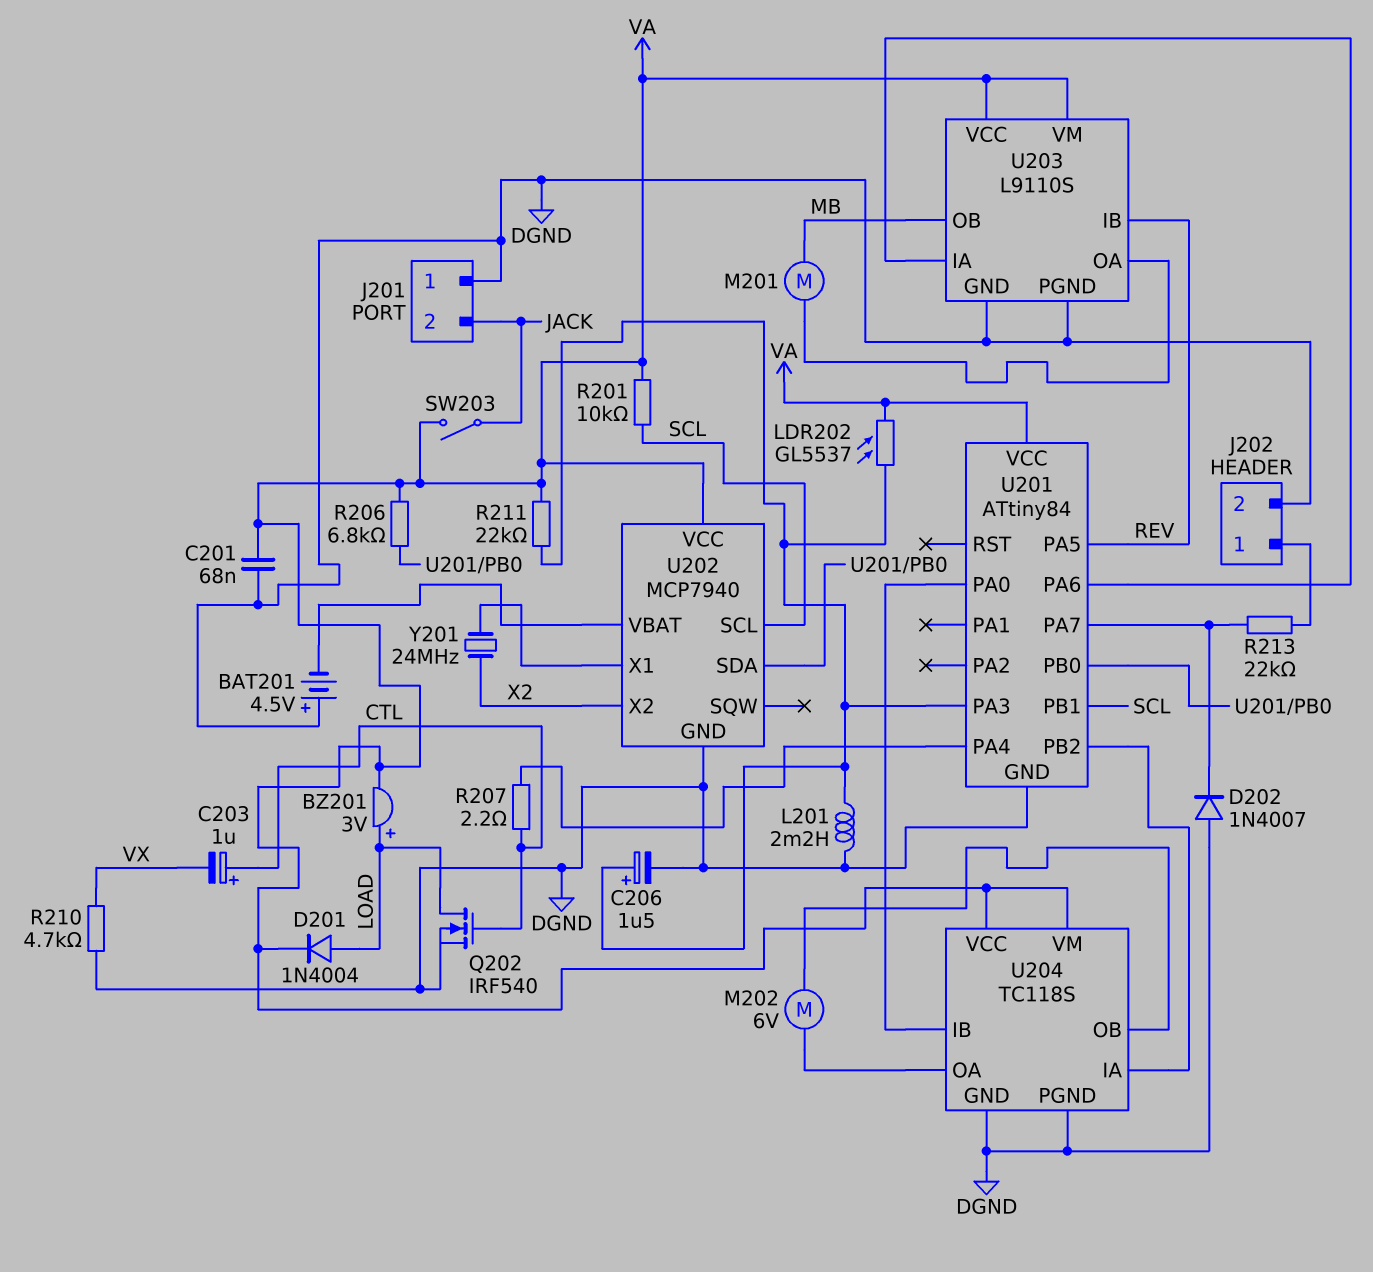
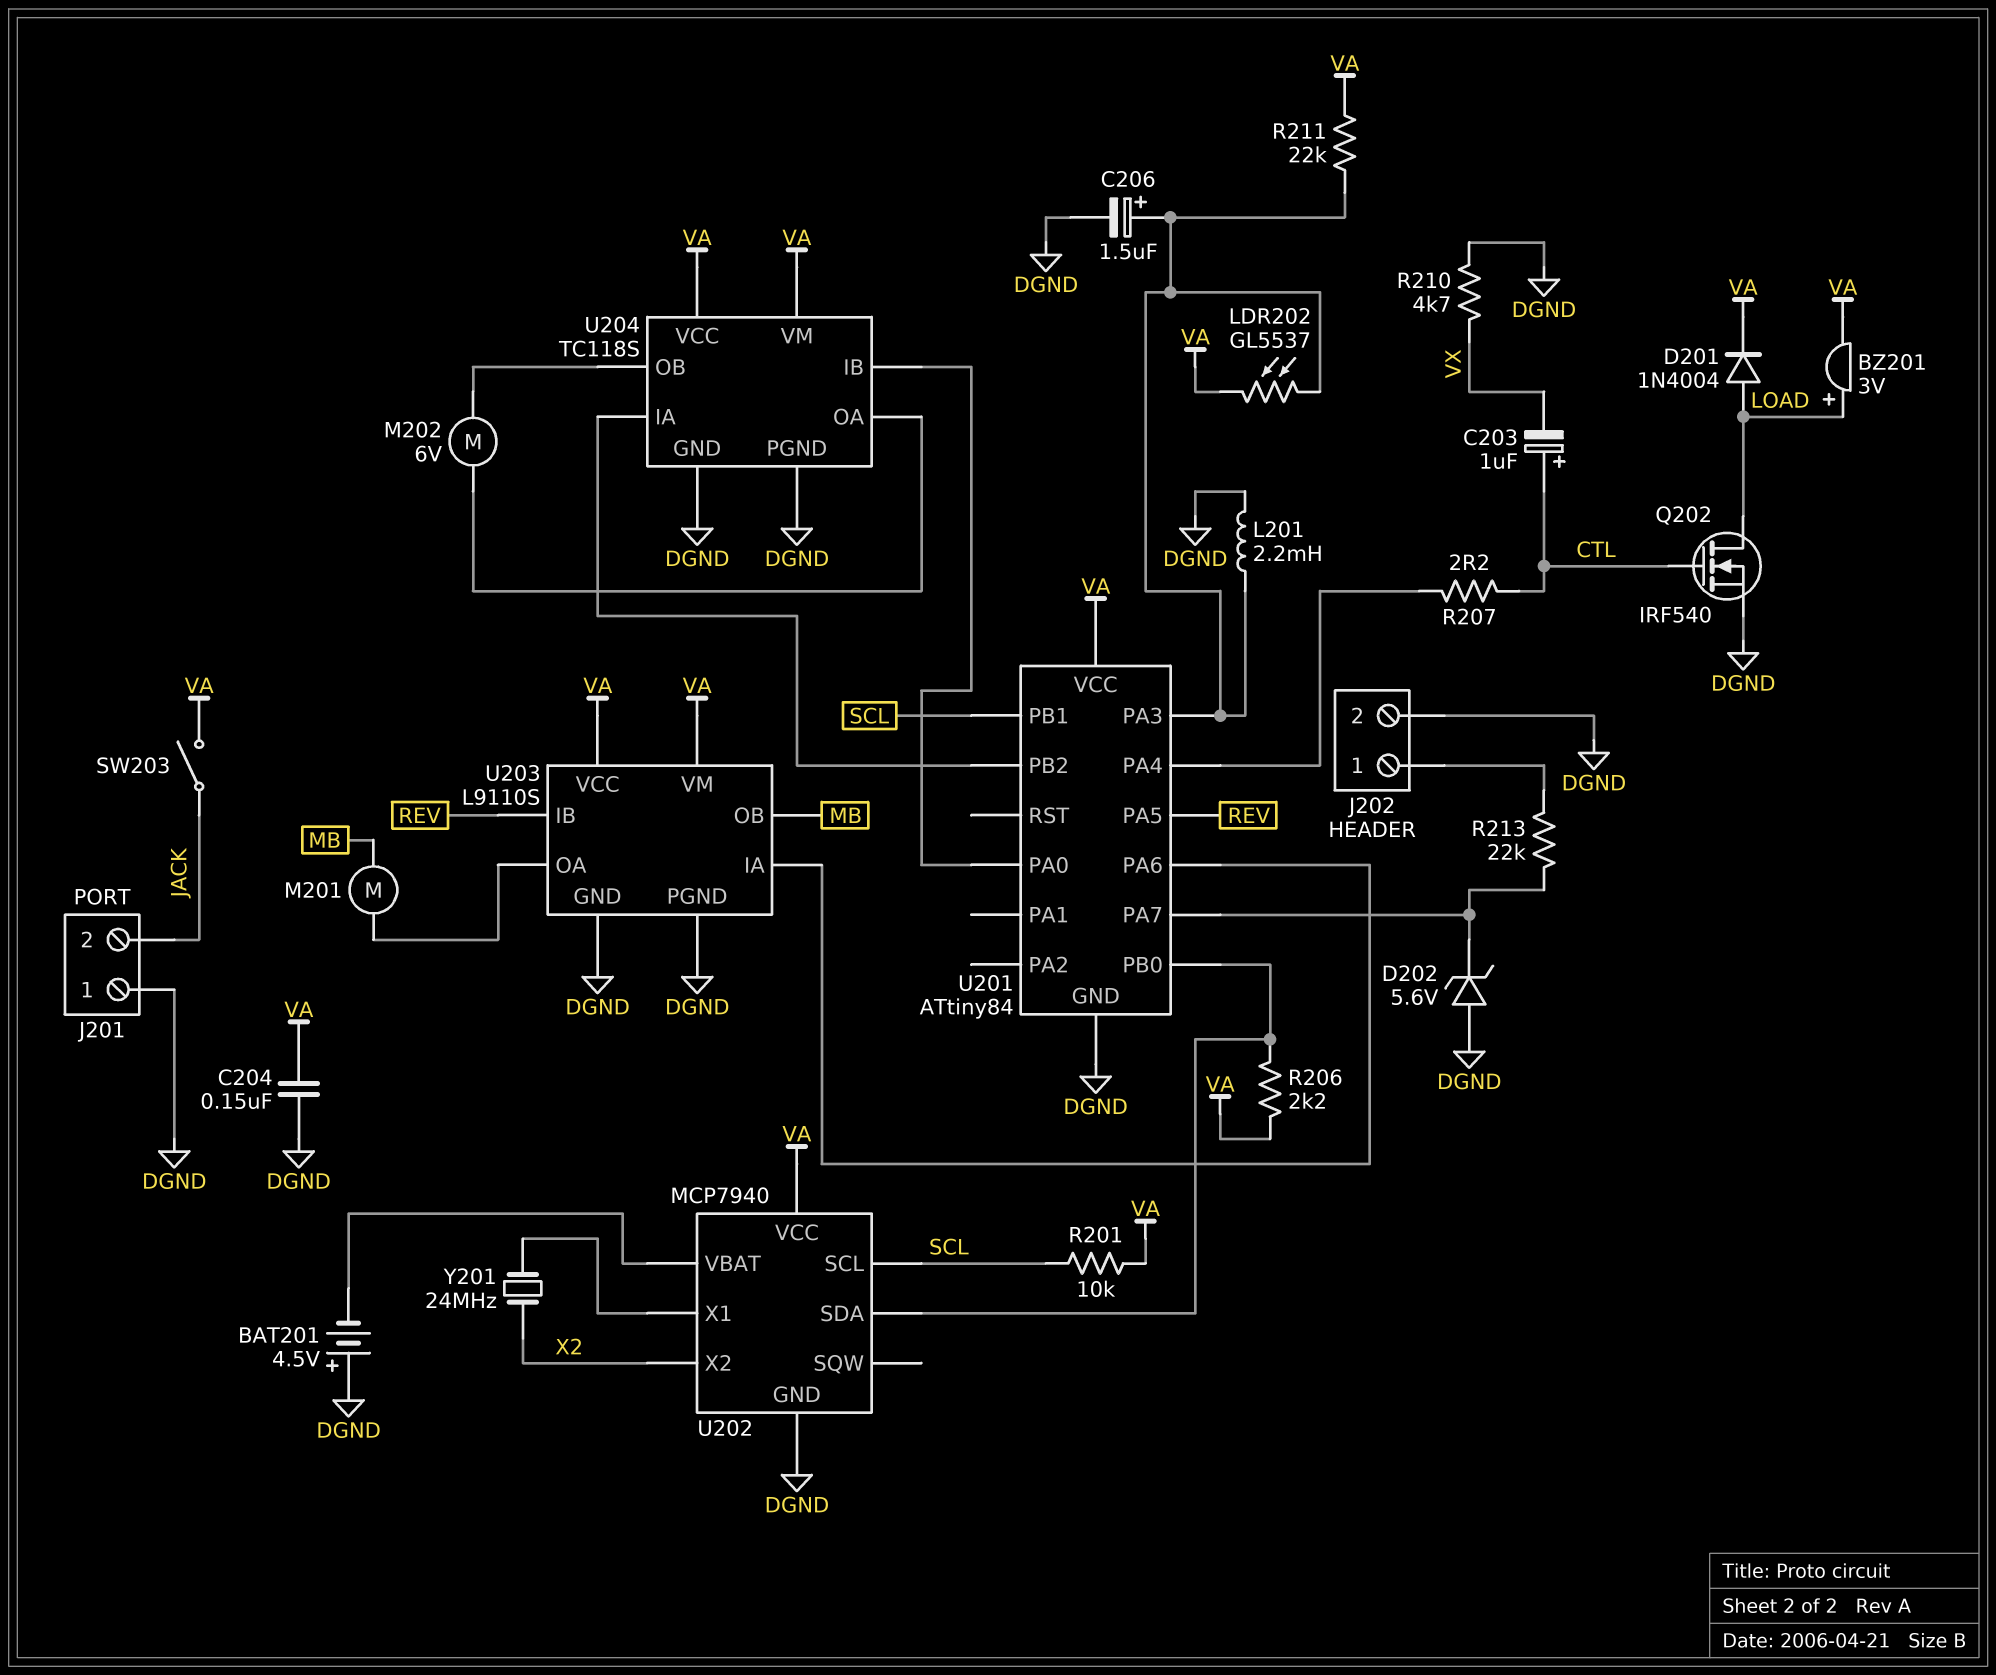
C201: 68nF (DGND, VA) -> none
C204: none -> 150nF (DGND, VA)
D202: diode 1N4007 (A DGND, K U201/PA7) -> zener 5.6V (A DGND, K U201/PA7)
R206: 6.8k (U201/PB0, VA) -> 2.2k (U201/PB0, VA)

